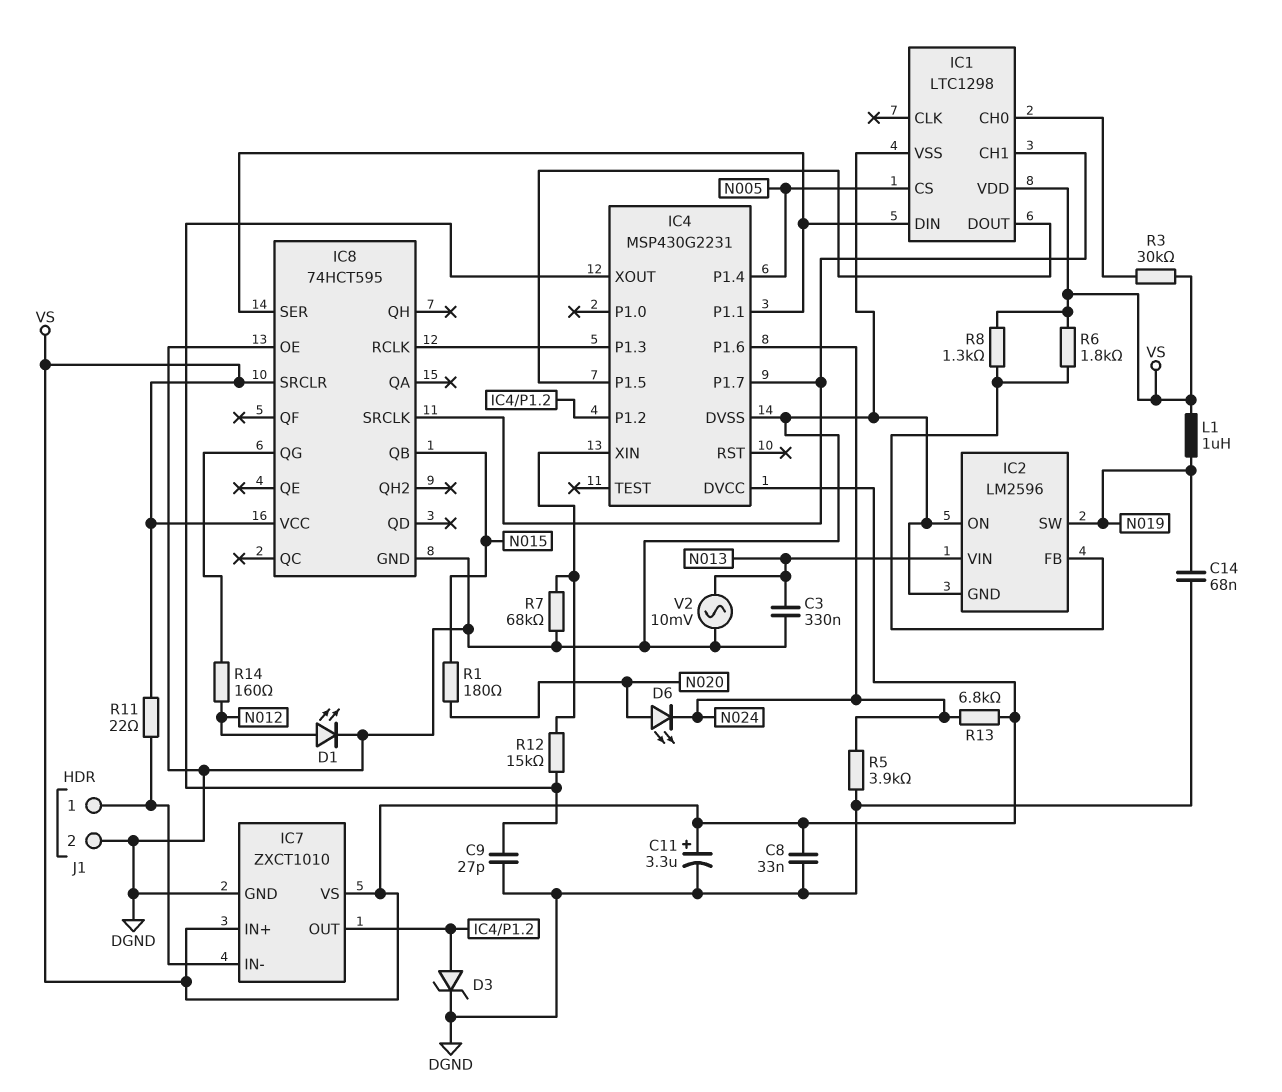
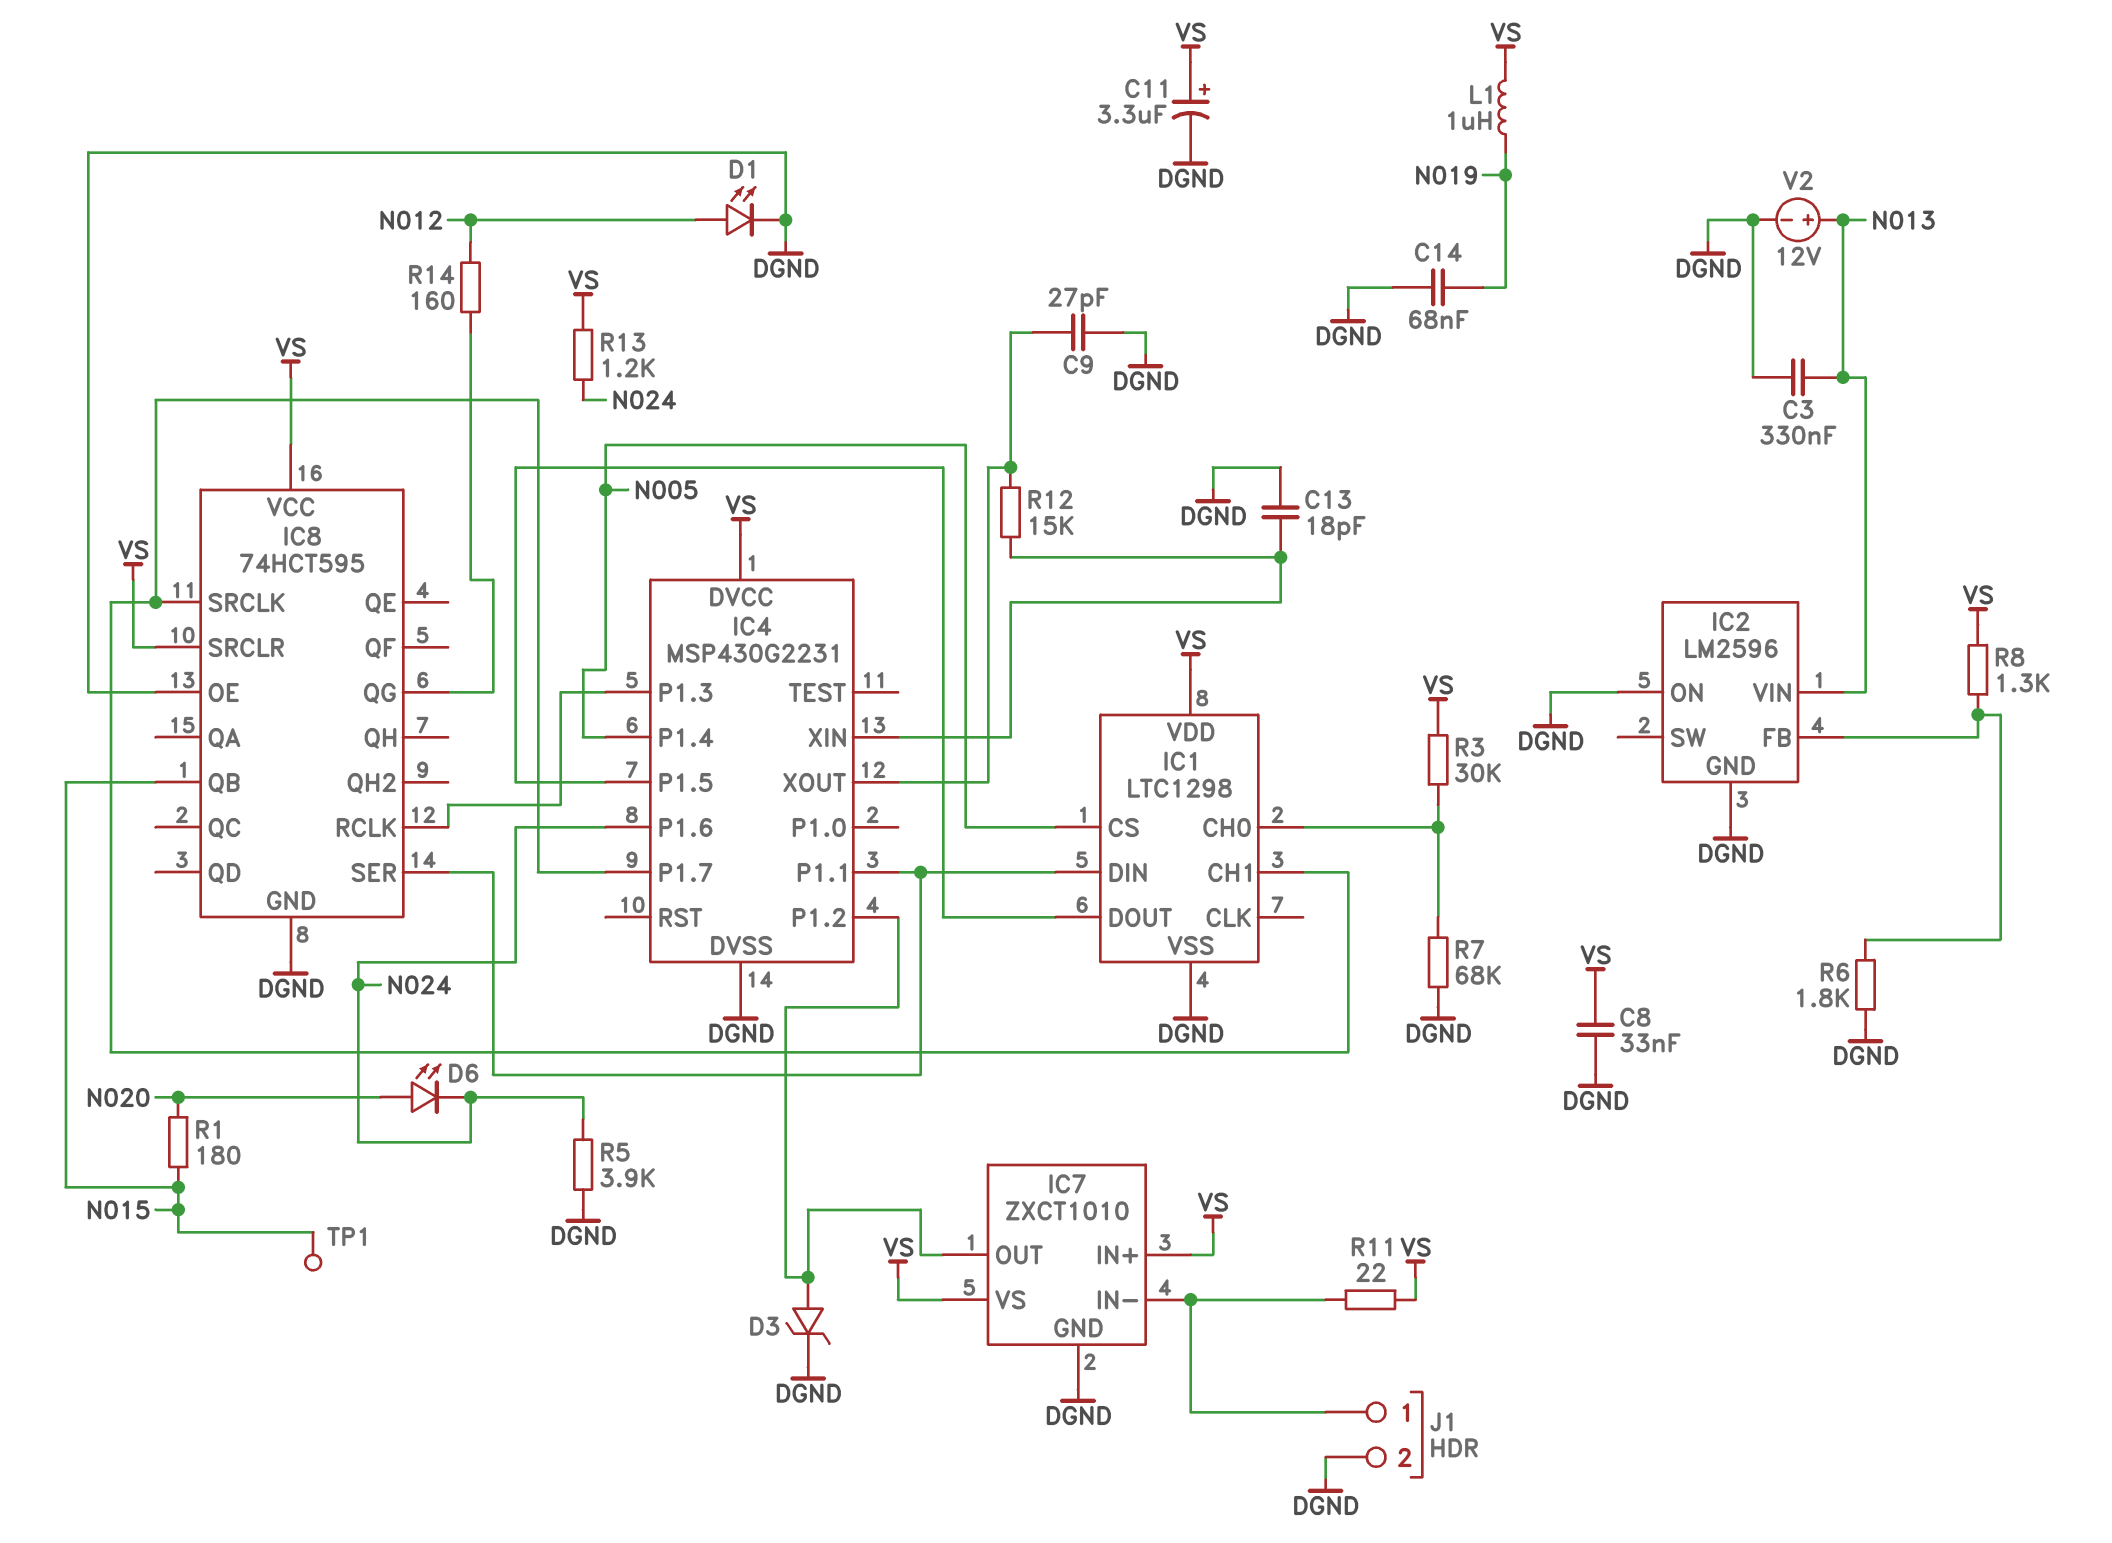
C13: none -> 18pF (DGND, IC4/XIN)
IC2 pin SW: N019 -> none
R6: 1.8k (IC2/FB, VS) -> 1.8k (DGND, IC2/FB)
R7: 68k (DGND, IC4/XIN) -> 68k (DGND, IC1/CH0)
R13: 6.8k (N024, VS) -> 1.2k (N024, VS)
TP1: none -> test point (N015)
V2: AC 10mV (DGND, N013) -> 12V (plus N013, minus DGND)

